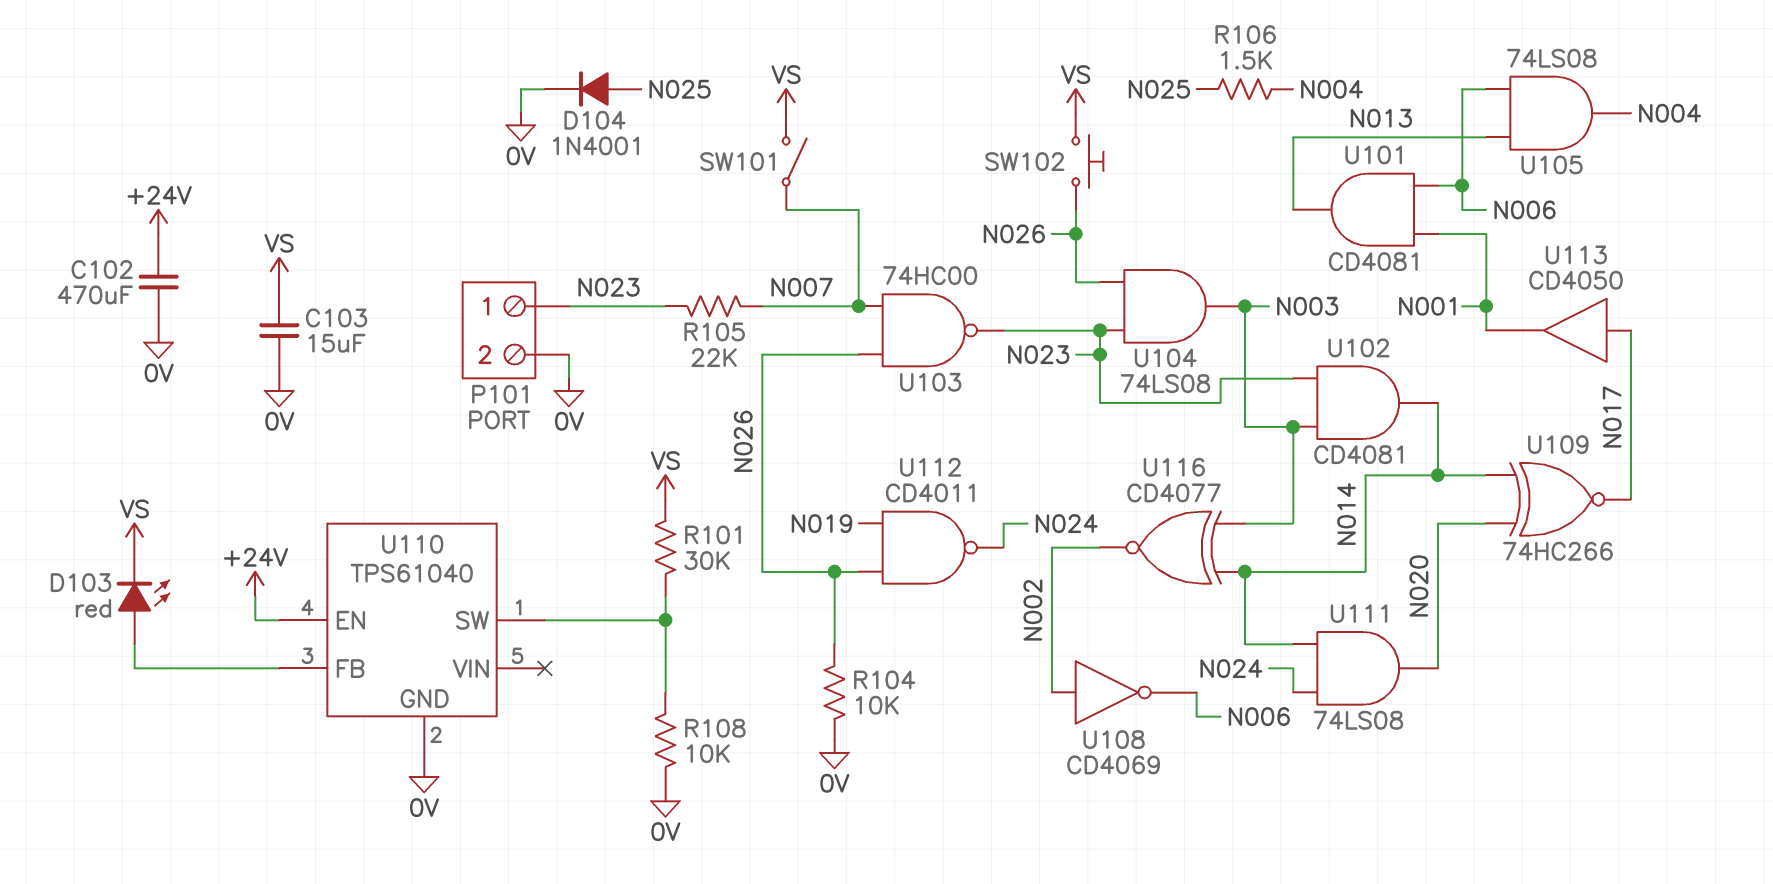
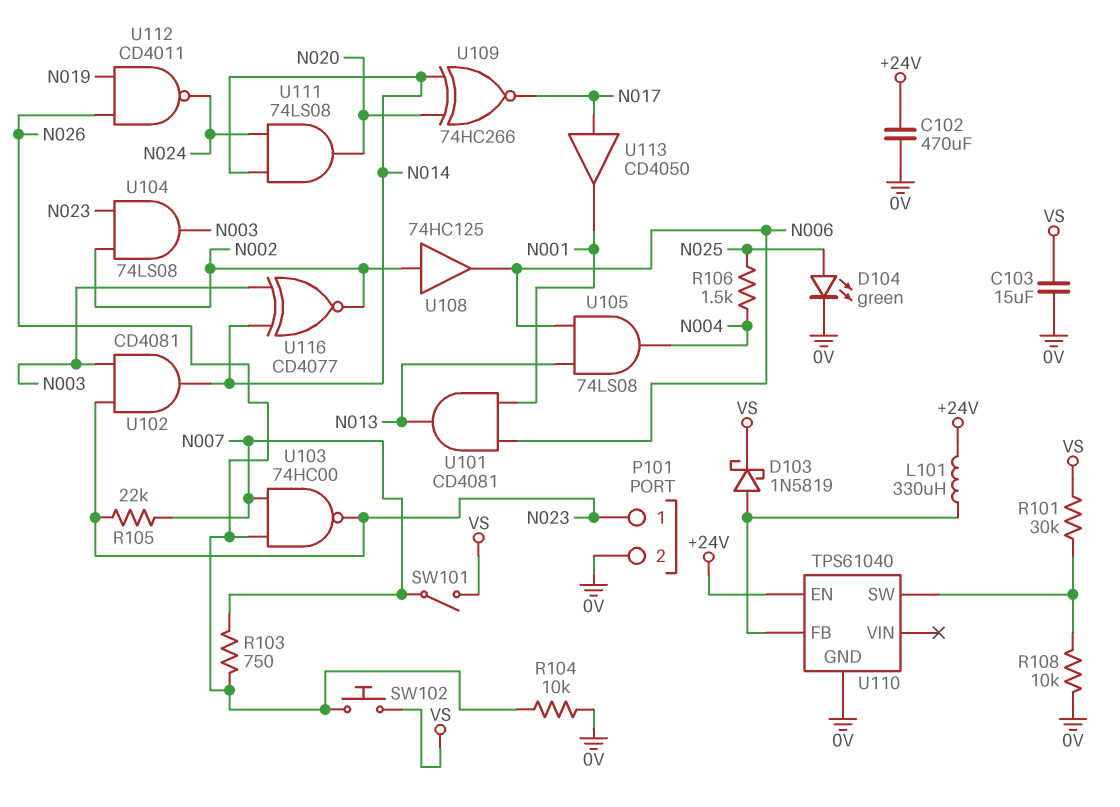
D103: LED red (A U110/FB, K VS) -> schottky 1N5819 (A U110/FB, K VS)
D104: diode 1N4001 (A N025, K 0V) -> LED green (A N025, K 0V)
L101: none -> 330uH (+24V, U110/FB)
R103: none -> 750 (N007, N026)
U104: AND 74LS08 (in N023, in N026, out N003) -> AND 74LS08 (in N002, in N023, out N003)
U108: NOT CD4069 (in N002, out N006) -> buffer 74HC125 (in N002, out N006)

